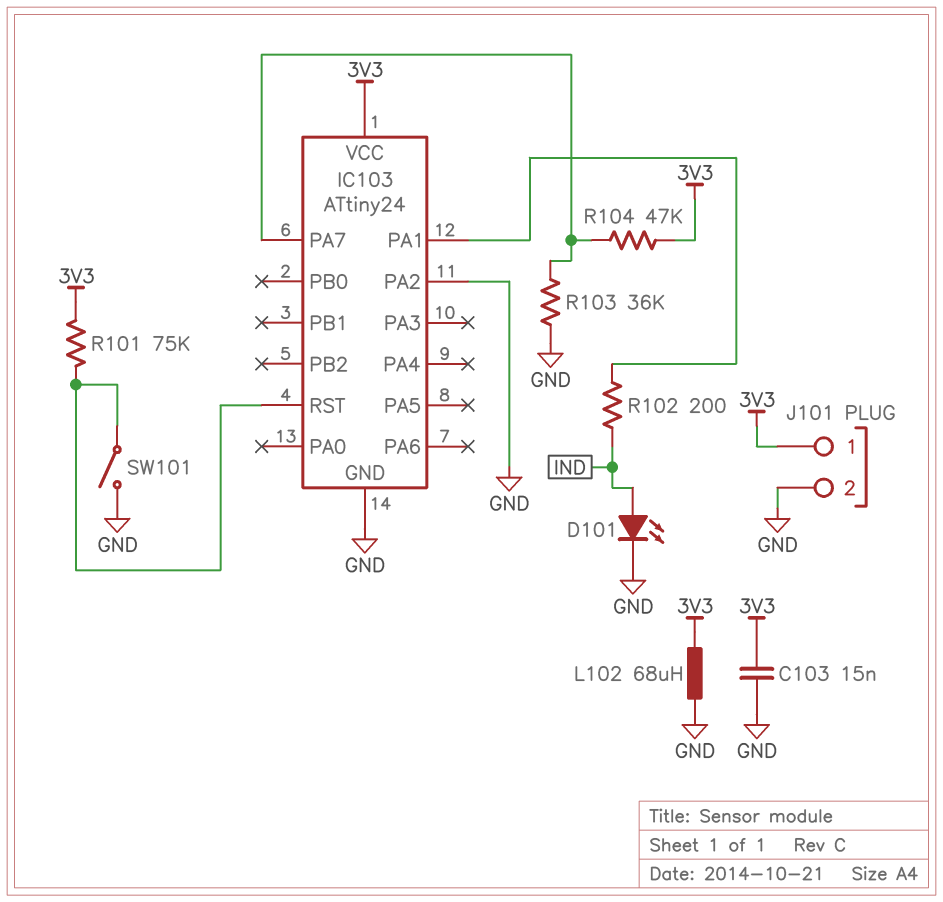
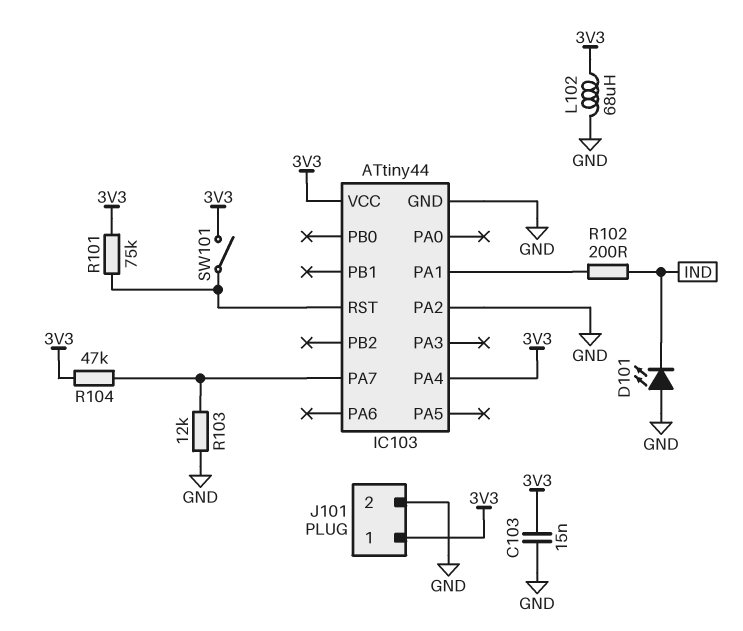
D101: LED (A IND, K GND) -> LED (A GND, K IND)
IC103: ATtiny24 -> ATtiny44
IC103 pin PA4: none -> 3V3
R103: 36k (GND, IC103/PA7) -> 12k (GND, IC103/PA7)
SW101: switch (GND, IC103/RST) -> switch (3V3, IC103/RST)

